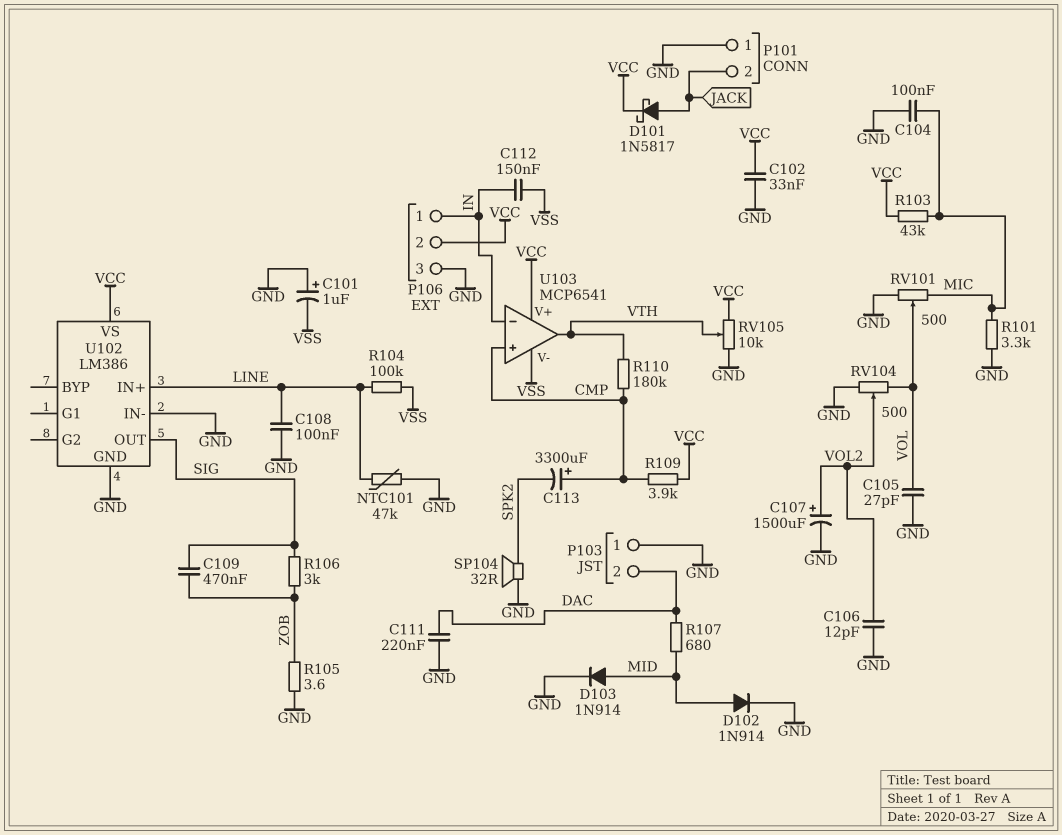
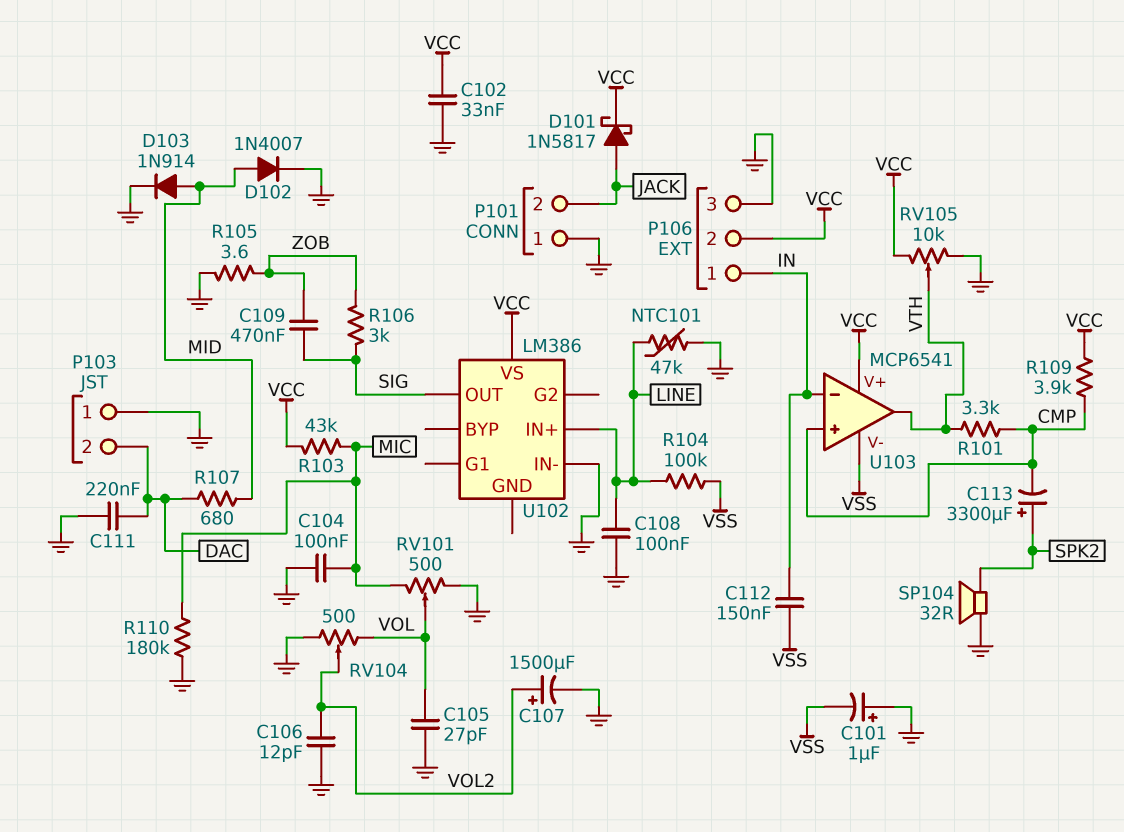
C113: 3300uF (plus CMP, minus SPK2) -> 3300uF (plus SPK2, minus CMP)
D102: diode 1N914 (A MID, K GND) -> diode 1N4007 (A MID, K GND)
R101: 3.3k (GND, MIC) -> 3.3k (CMP, VTH)
R110: 180k (CMP, VTH) -> 180k (GND, MIC)
U102 pin GND: GND -> none

